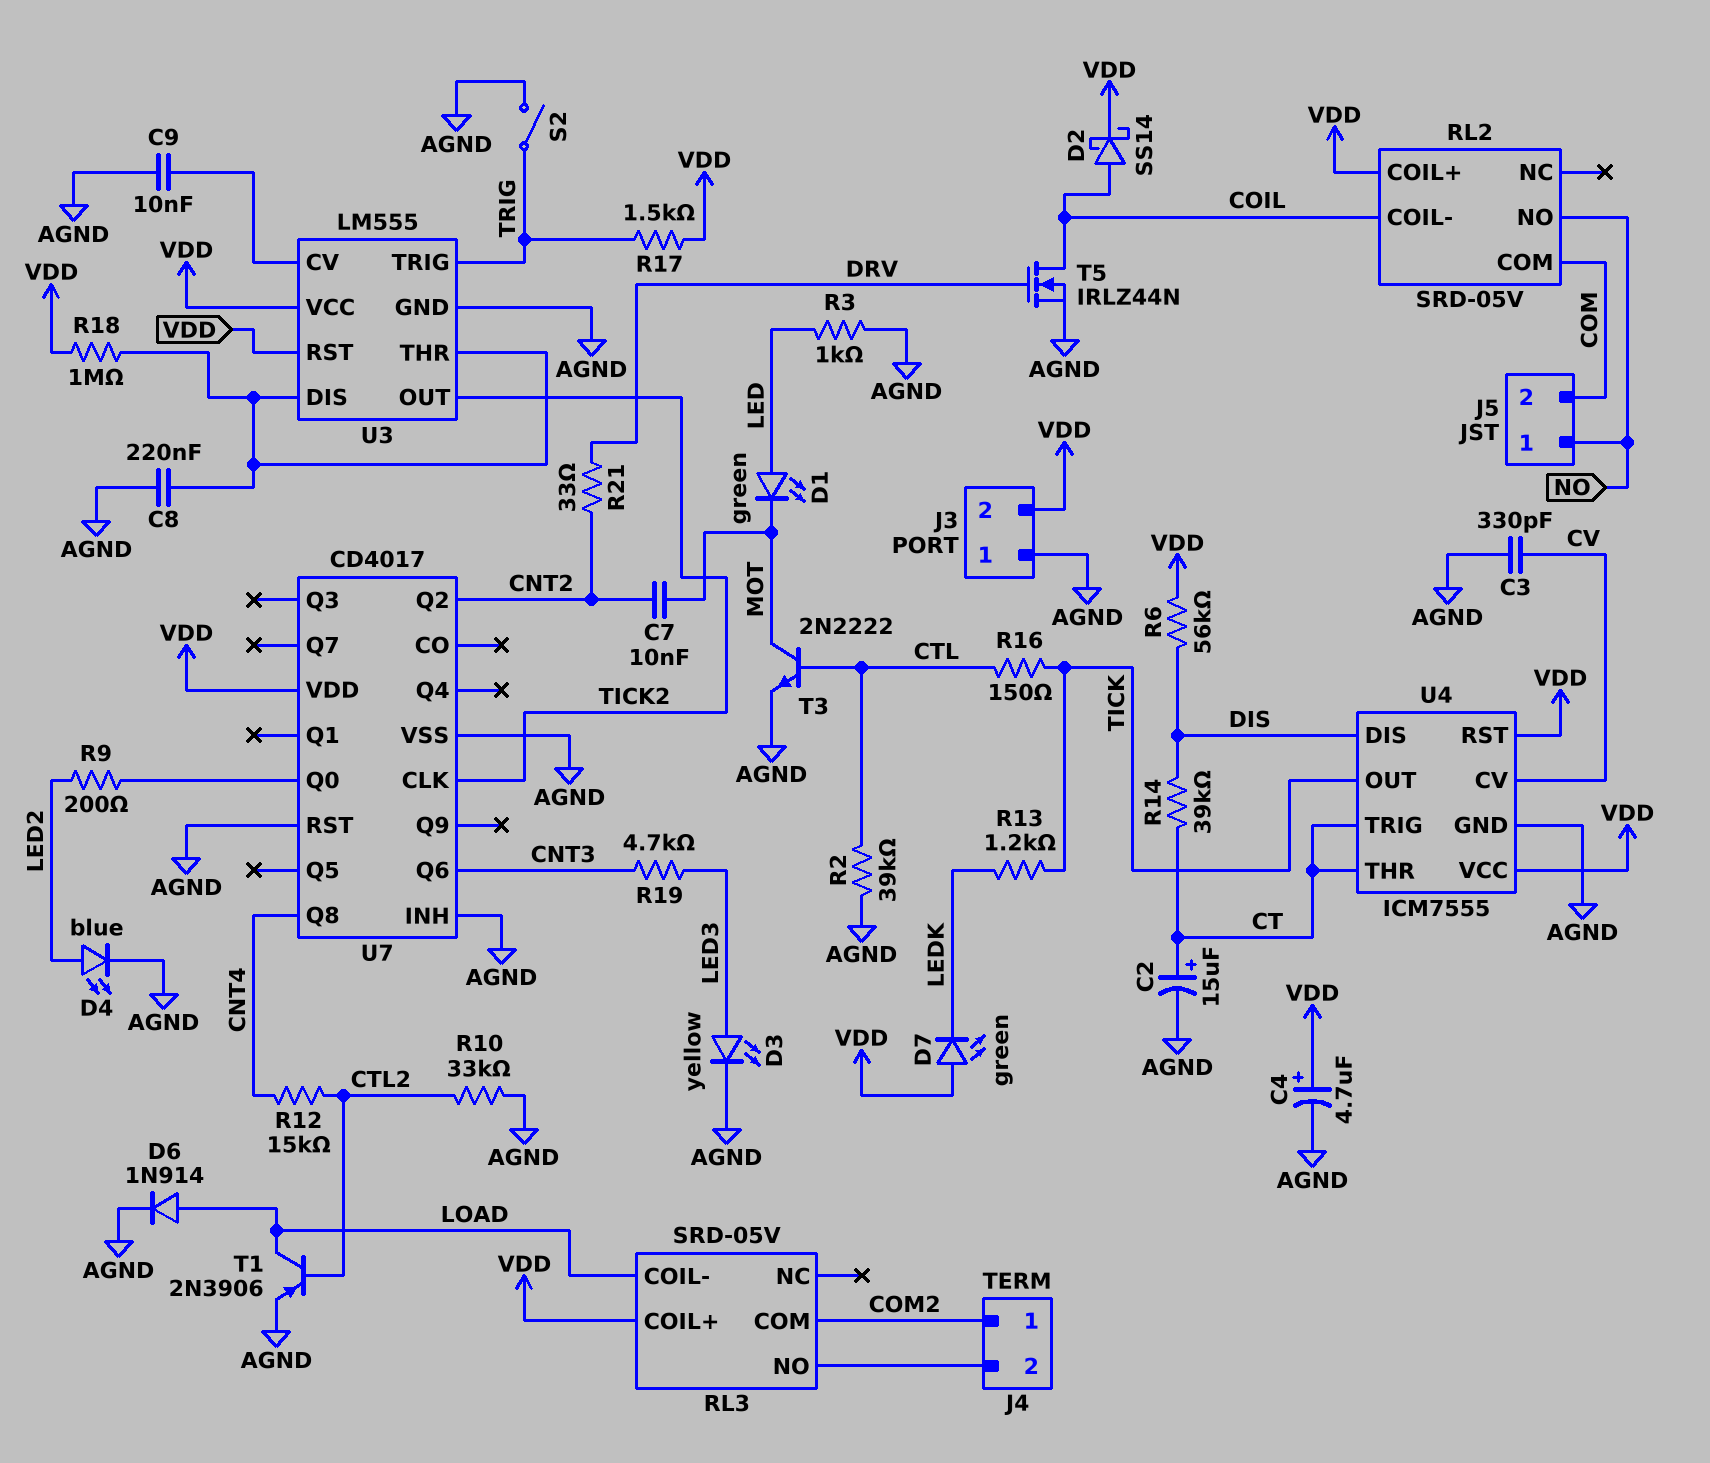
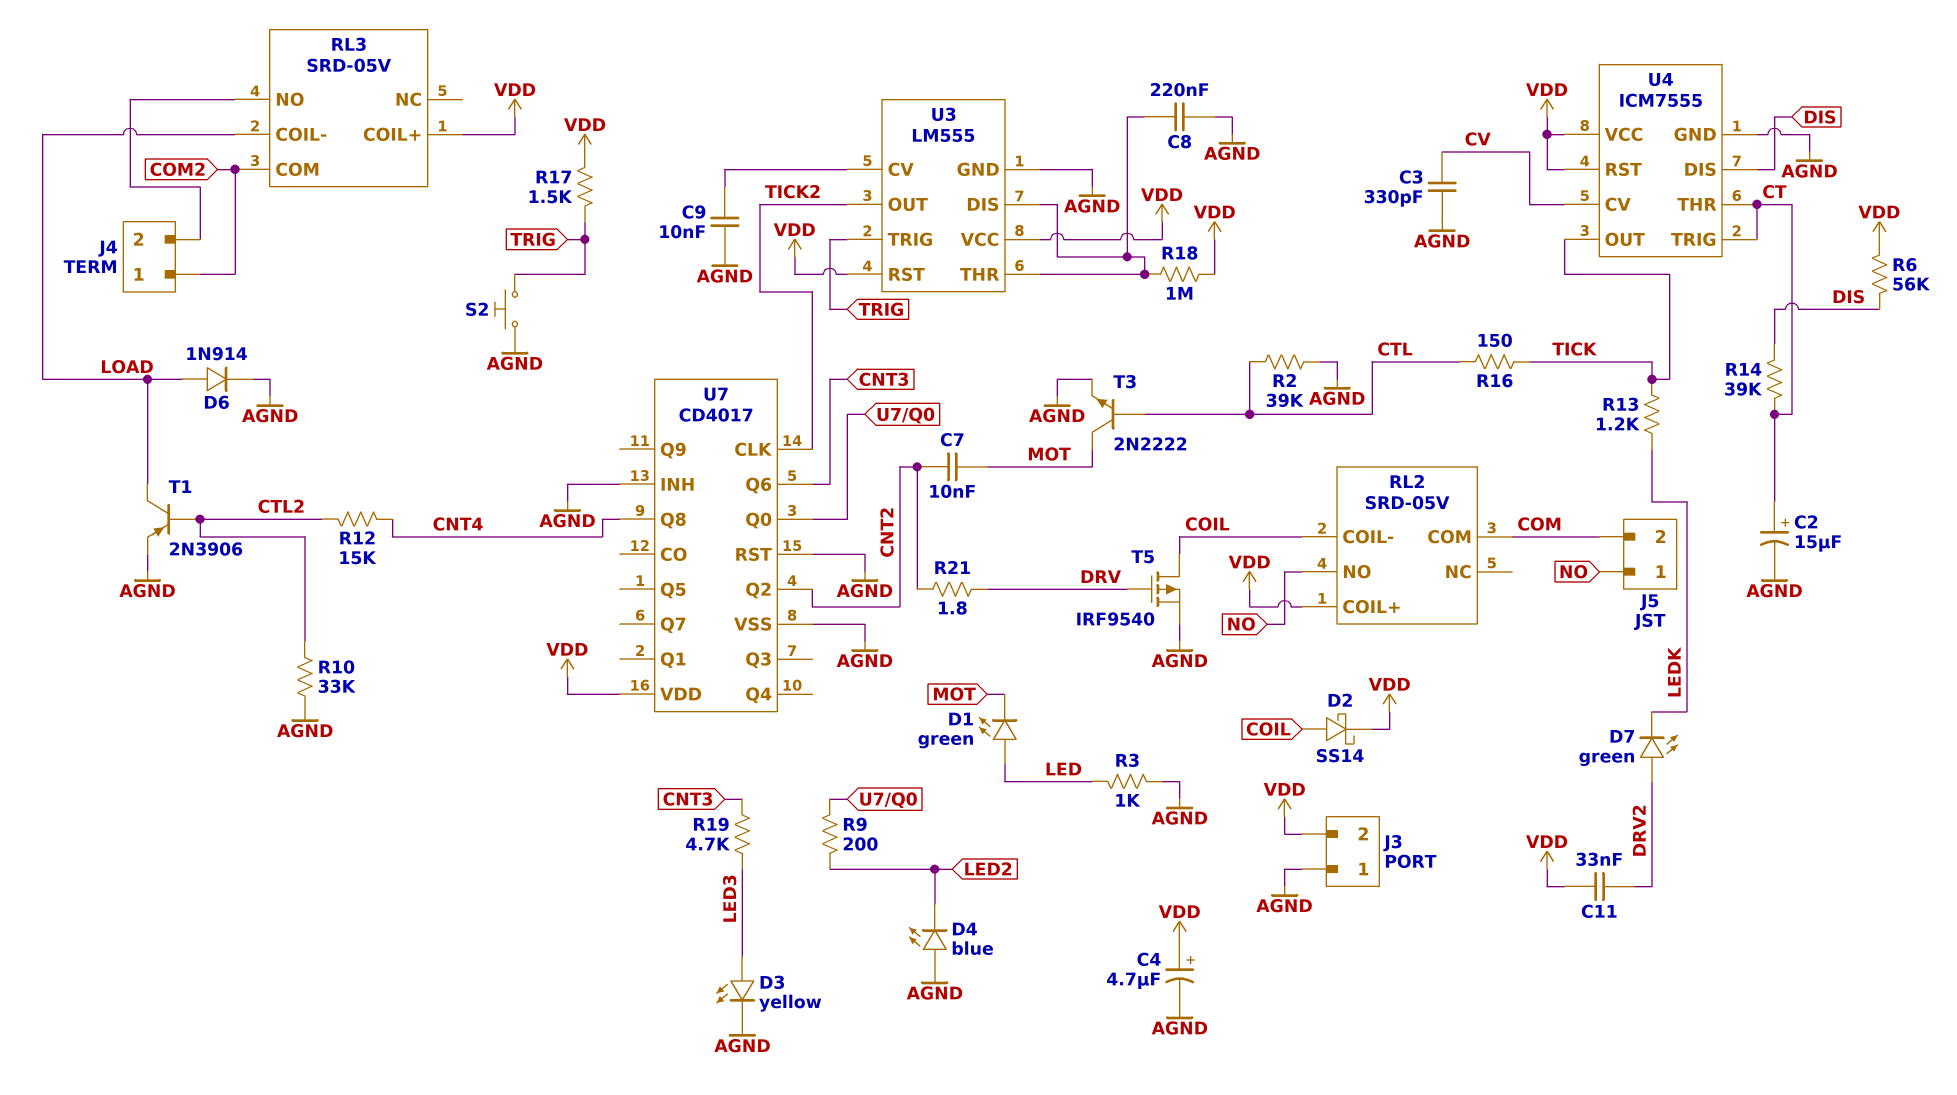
C11: none -> 33nF (DRV2, VDD)
D4: LED blue (A LED2, K AGND) -> LED blue (A AGND, K LED2)
D7: LED green (A VDD, K LEDK) -> LED green (A DRV2, K LEDK)
R21: 33 (CNT2, DRV) -> 1.8 (CNT2, DRV)
S2: switch (AGND, TRIG) -> button (AGND, TRIG)
T5: NMOS IRLZ44N (G DRV, D COIL, S AGND) -> PMOS IRF9540 (G DRV, D COIL, S AGND)

